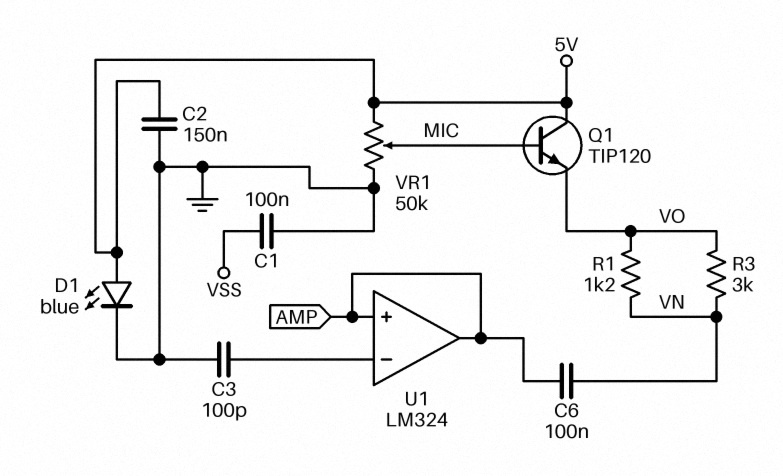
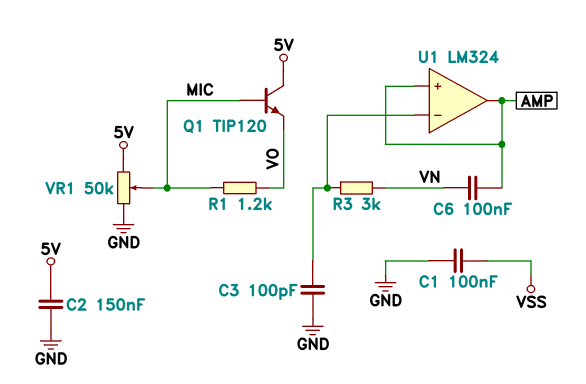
D1: LED blue (A 5V, K GND) -> none
R1: 1.2k (VN, VO) -> 1.2k (MIC, VO)
R3: 3k (VN, VO) -> 3k (U1/in-, VN)

